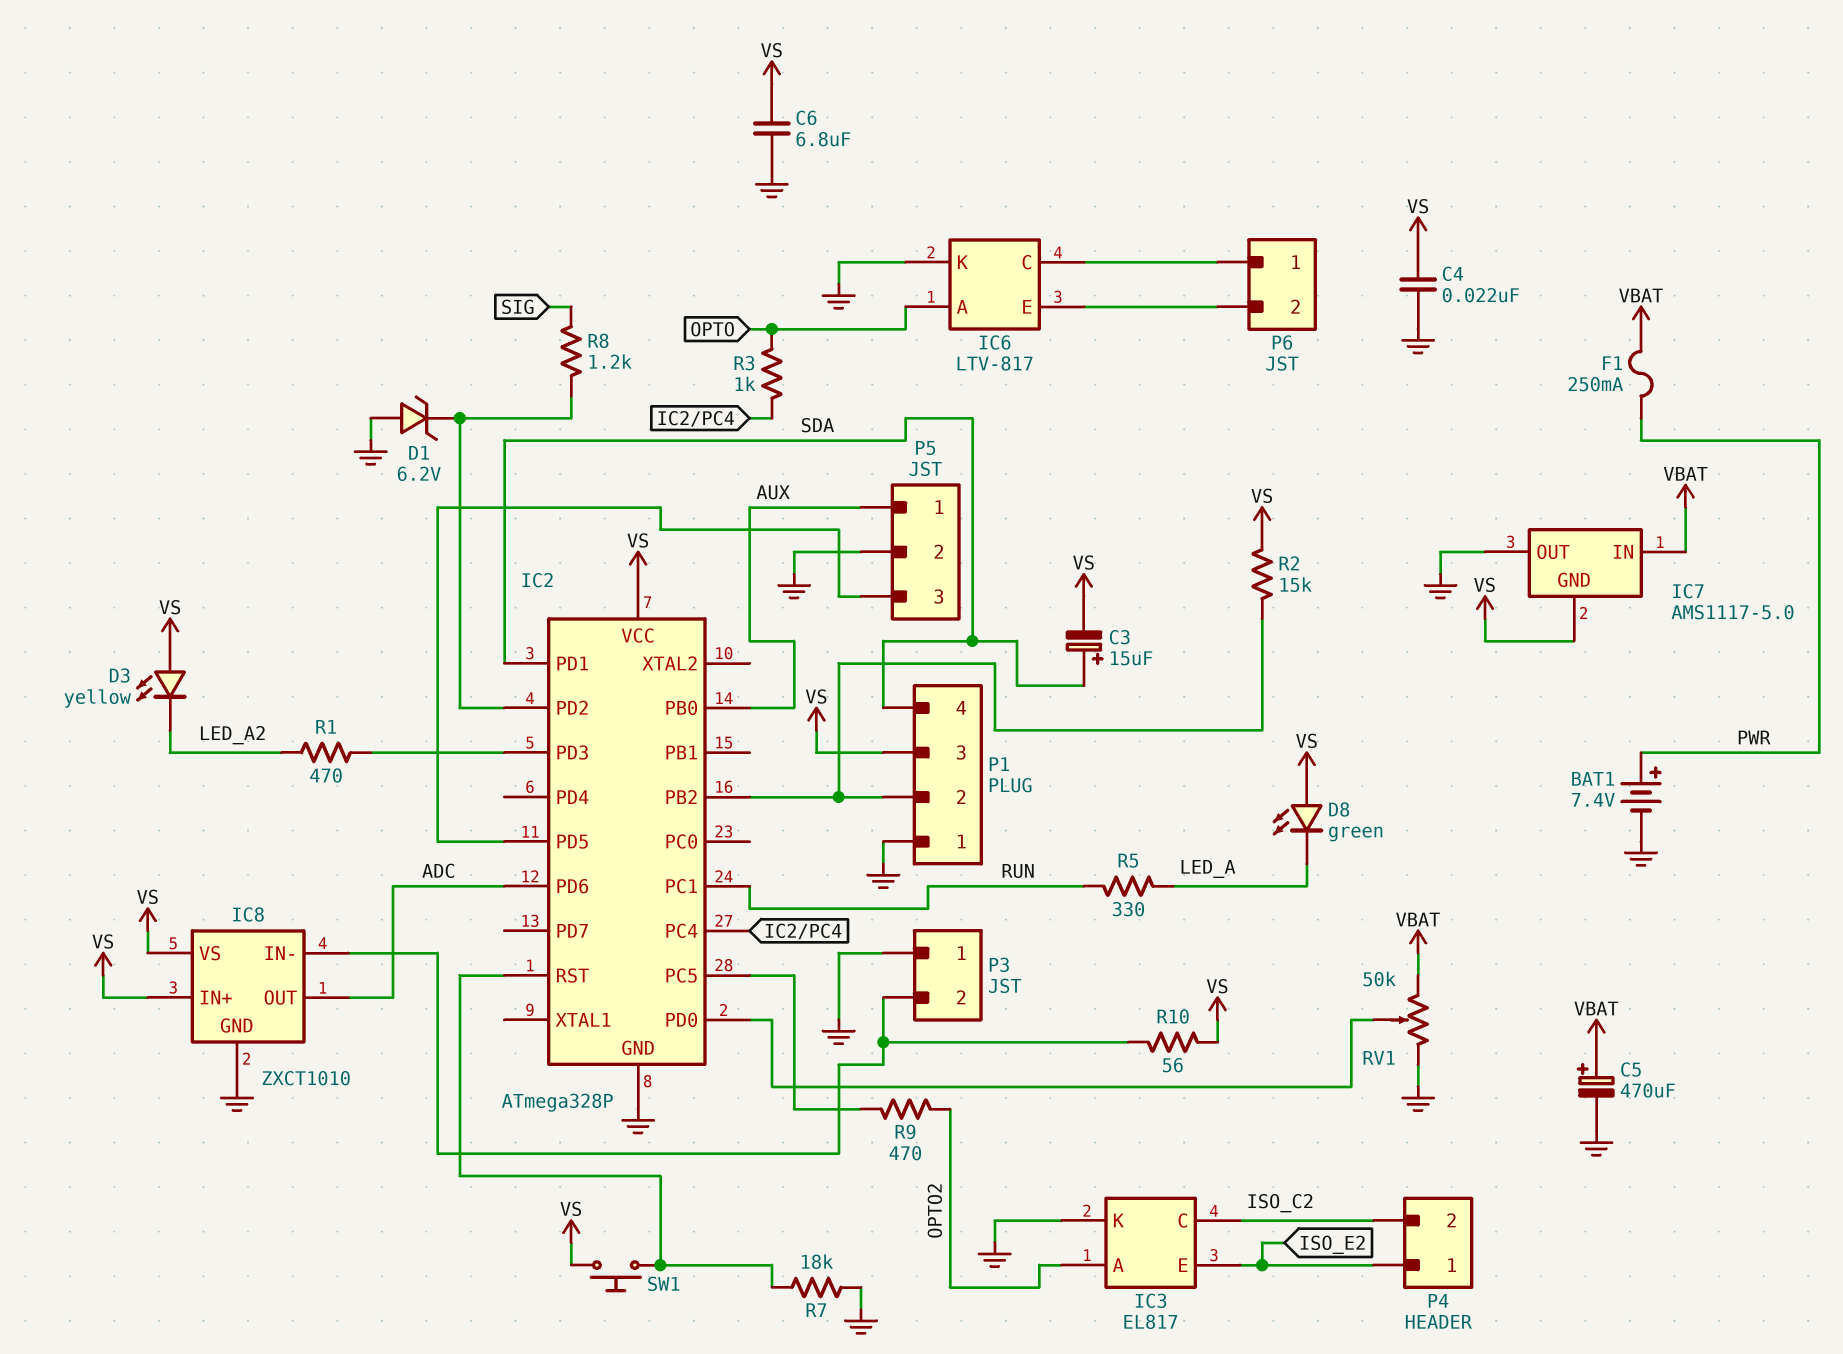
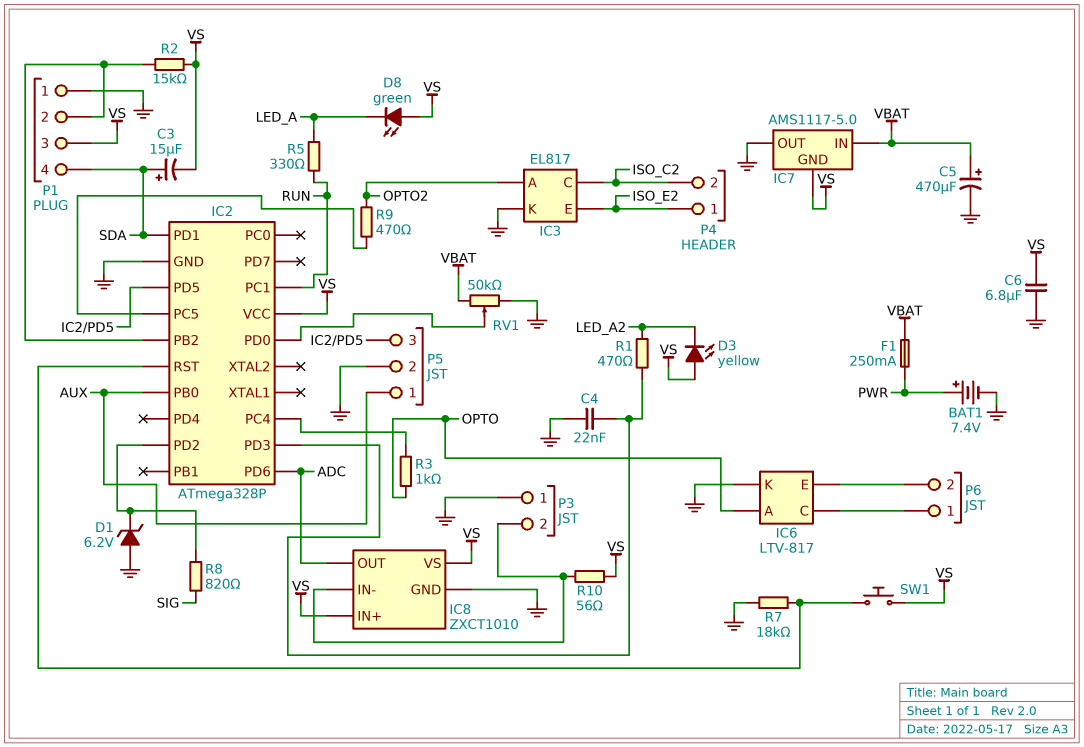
C4: 22nF (GND, VS) -> 22nF (GND, IC2/PD3)
R8: 1.2k (IC2/PD2, SIG) -> 820 (IC2/PD2, SIG)

